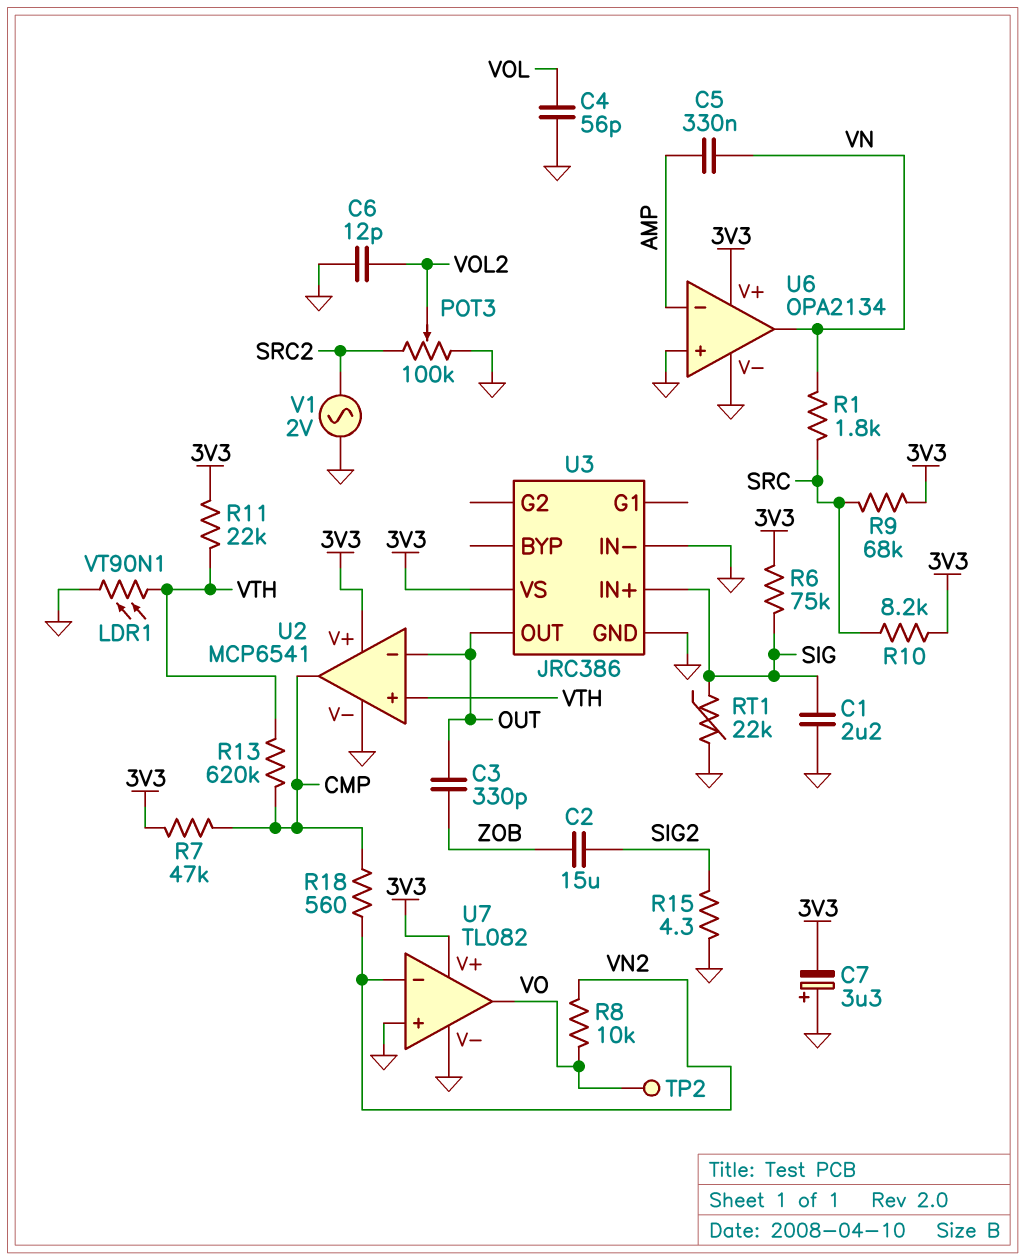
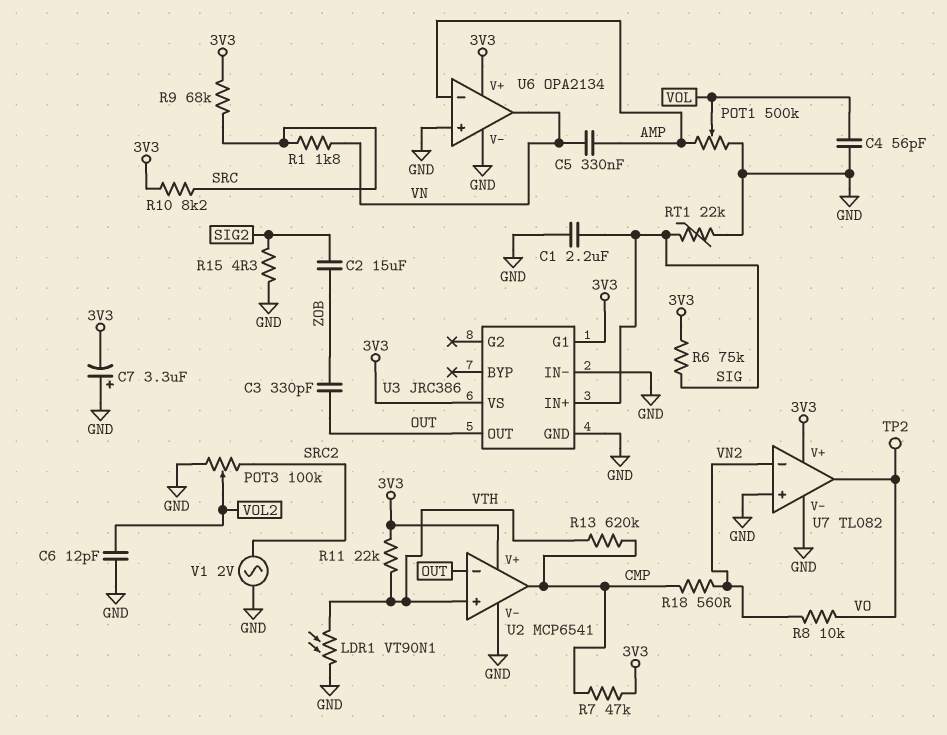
POT1: none -> 500k (AMP, GND, wiper VOL)
U3 pin G1: none -> 3V3

